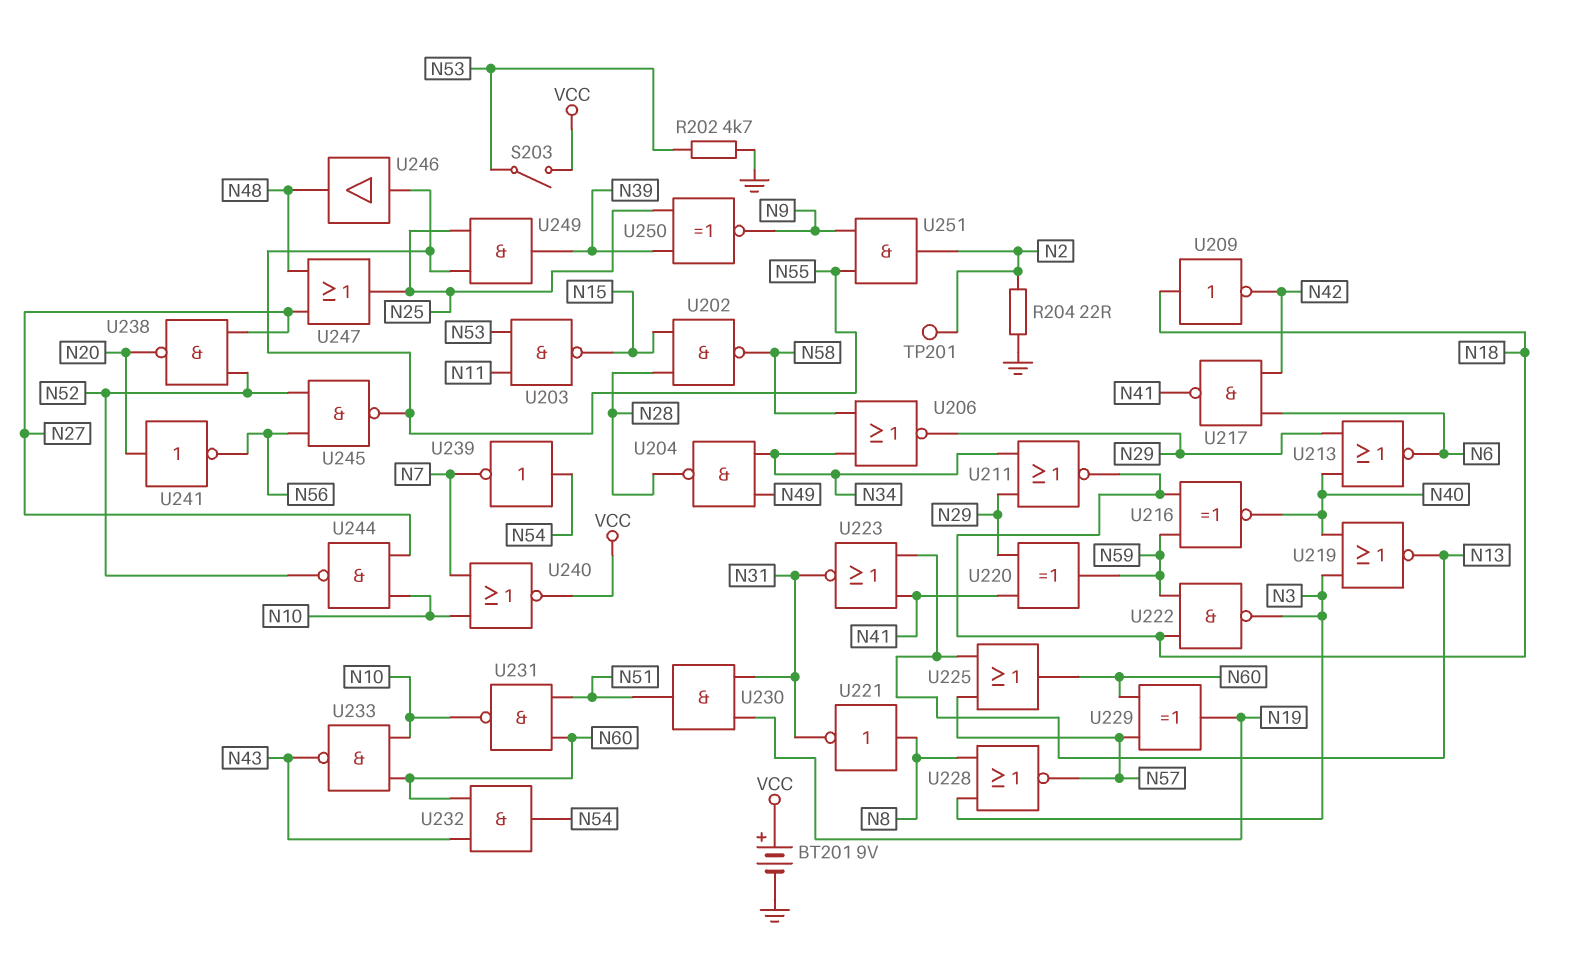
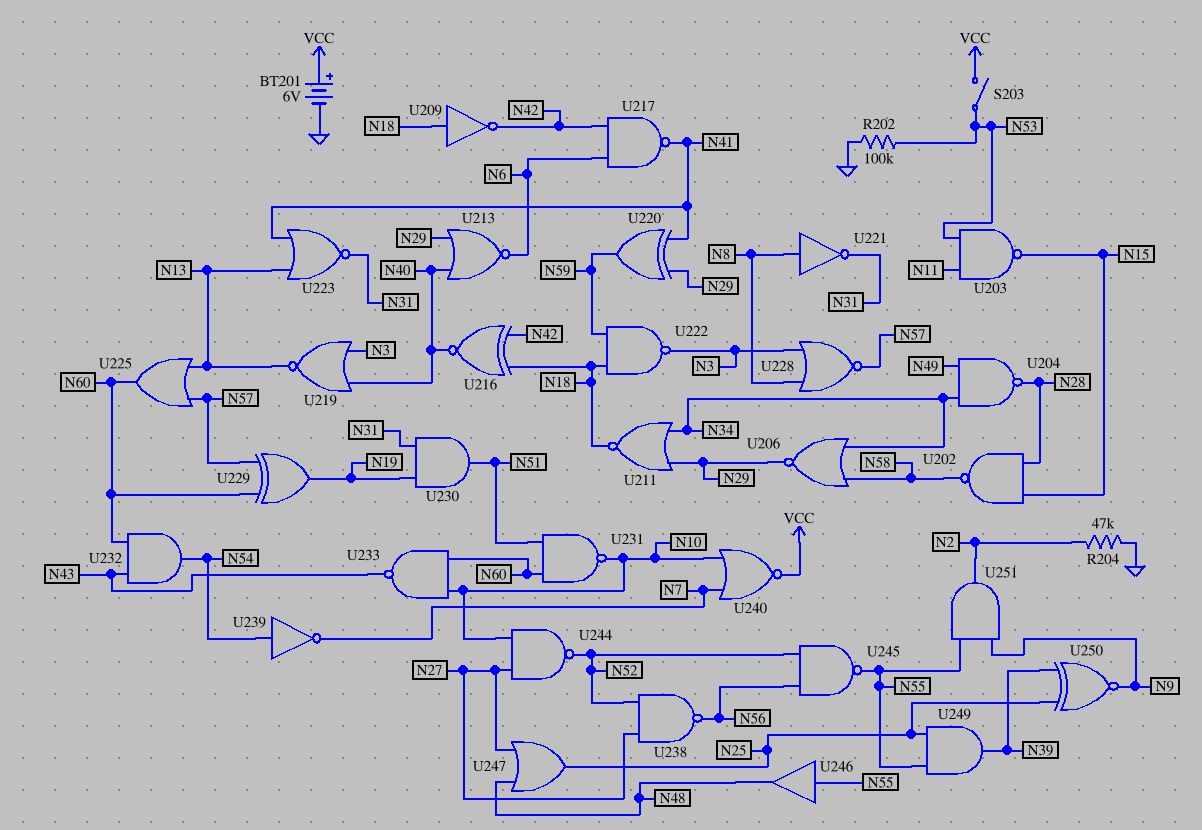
BT201: 9V (plus VCC, minus GND) -> 6V (plus VCC, minus GND)
R202: 4.7k (GND, N53) -> 100k (GND, N53)
R204: 22 (GND, N2) -> 47k (GND, N2)
TP201: test point (N2) -> none
U216: XNOR (in N18, in N59, out N40) -> XNOR (in N18, in N42, out N40)
U238: NAND (in N27, in N52, out N20) -> NAND (in N27, in N52, out N56)
U241: NOT (in N20, out N56) -> none

